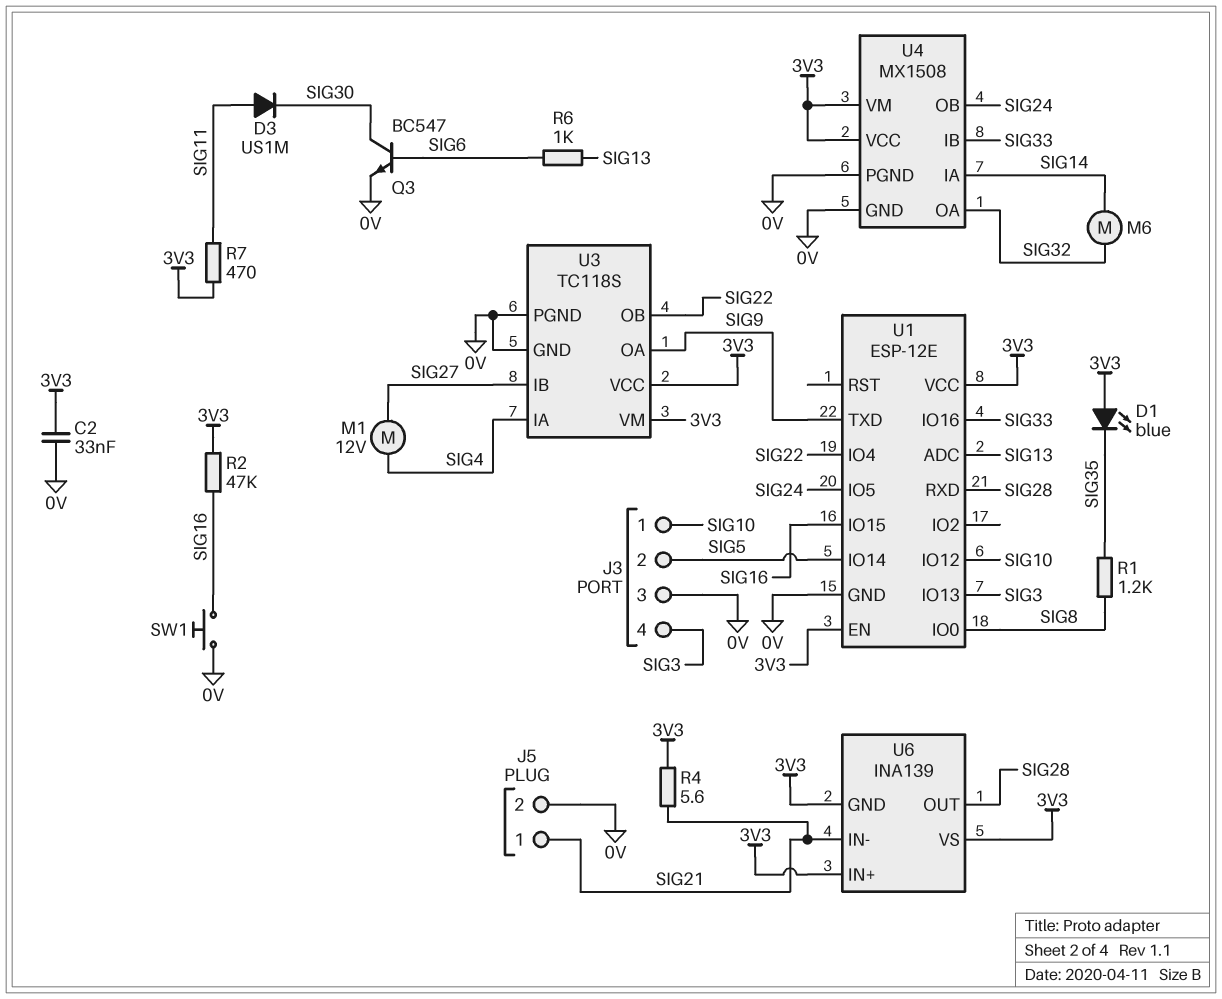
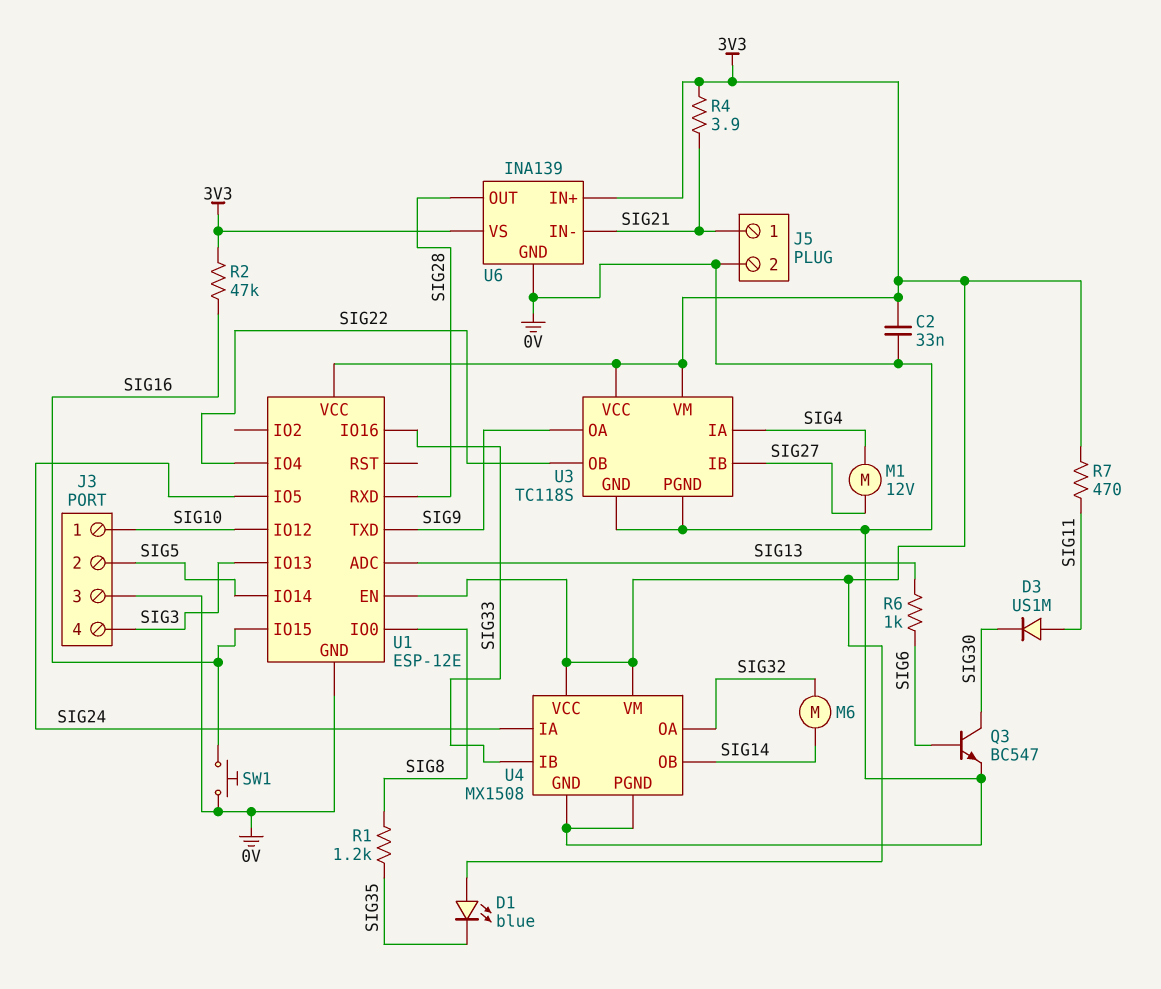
R4: 5.6 (3V3, SIG21) -> 3.9 (3V3, SIG21)
U4 pin IA: SIG14 -> SIG24
U4 pin OB: SIG24 -> SIG14
U6 pin GND: 3V3 -> 0V

